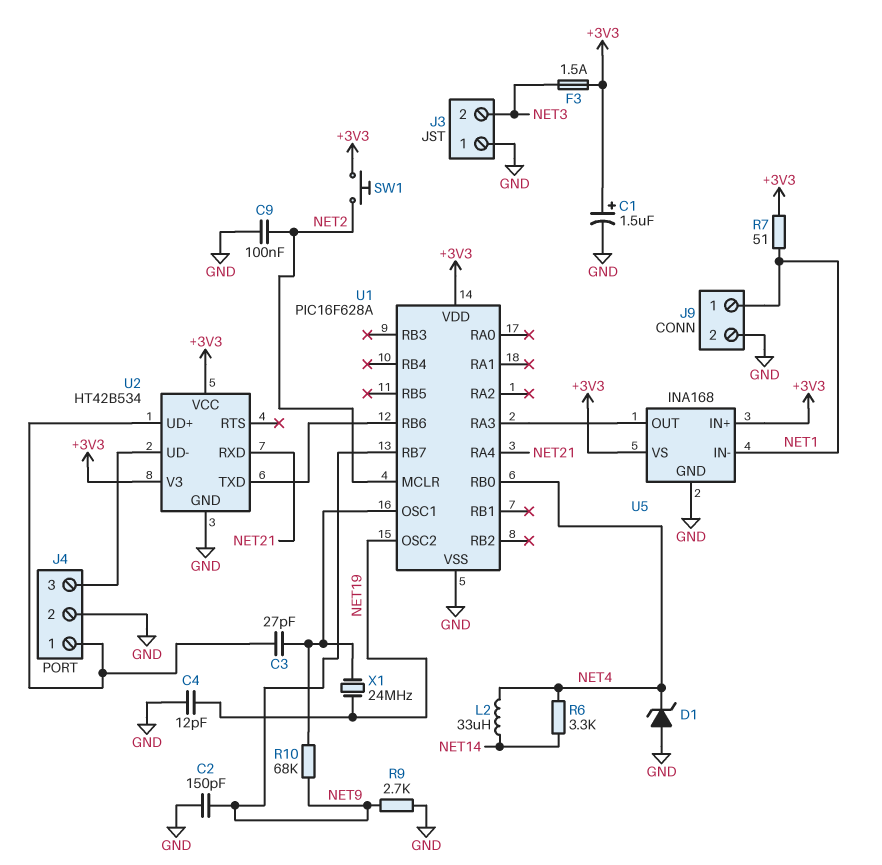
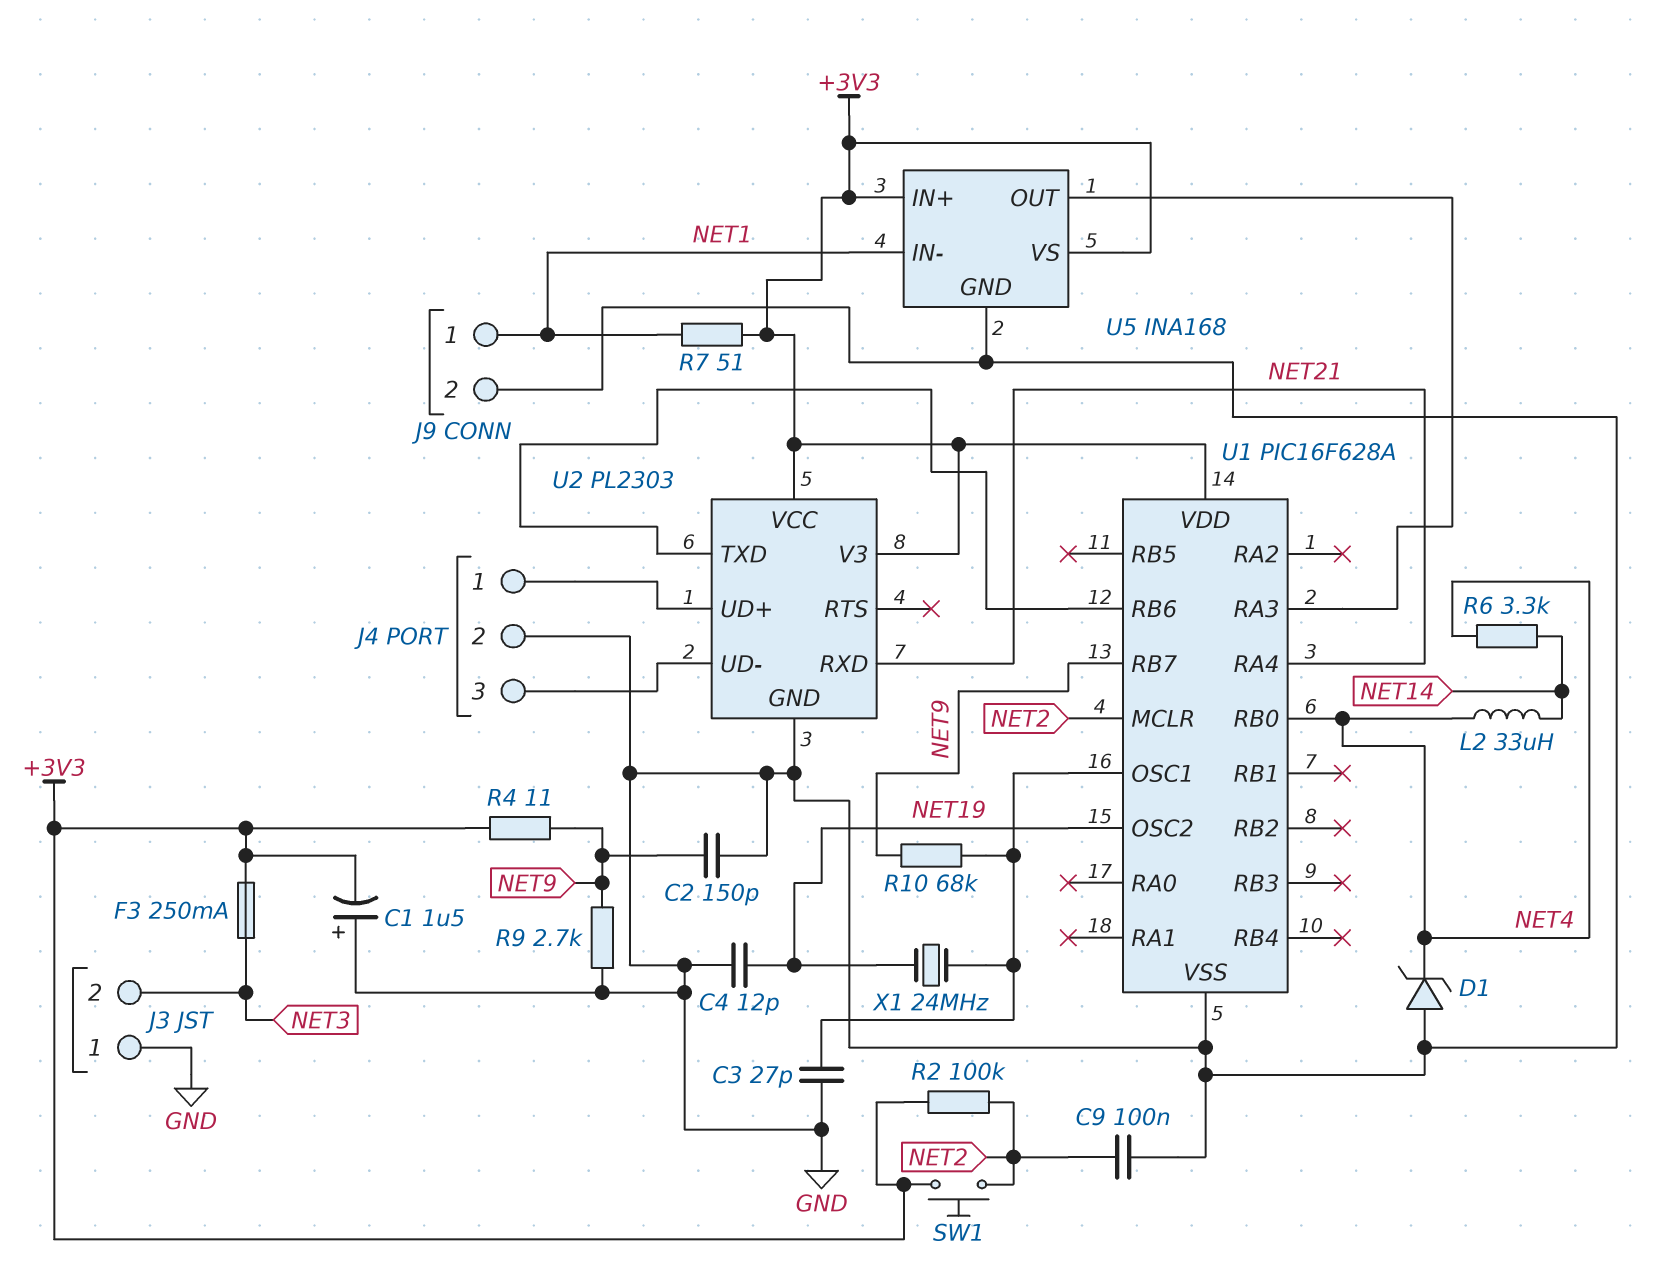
C1: 1.5uF (plus +3V3, minus GND) -> 1.5uF (plus GND, minus +3V3)
C3: 27pF (J4/1, U1/OSC1) -> 27pF (GND, U1/OSC1)
F3: 1.5A (+3V3, NET3) -> 250mA (+3V3, NET3)
R2: none -> 100k (+3V3, NET2)
R4: none -> 11 (+3V3, NET9)
U2: HT42B534 -> PL2303

